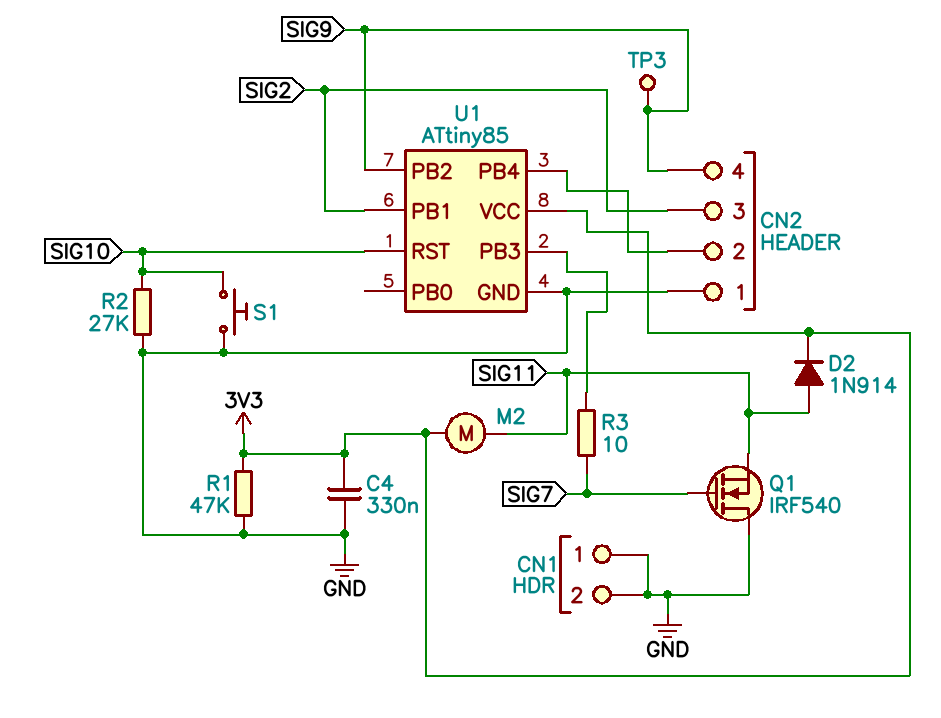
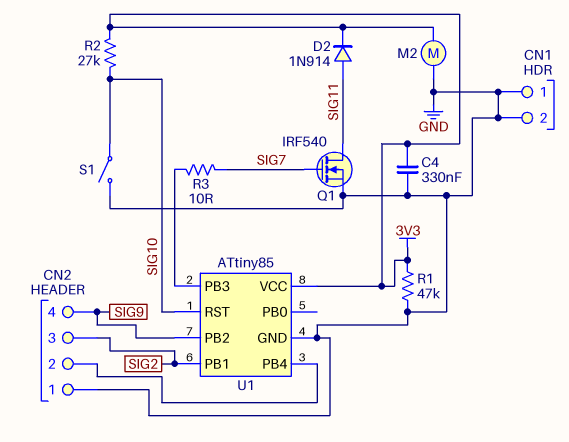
M2: motor (3V3, SIG11) -> motor (3V3, GND)
Q1: NMOS IRF540 (G SIG7, D GND, S SIG11) -> NMOS IRF540 (G SIG7, D SIG11, S GND)
R2: 27k (GND, SIG10) -> 27k (3V3, SIG10)
S1: button (GND, SIG10) -> switch (GND, SIG10)
TP3: test point (SIG9) -> none

